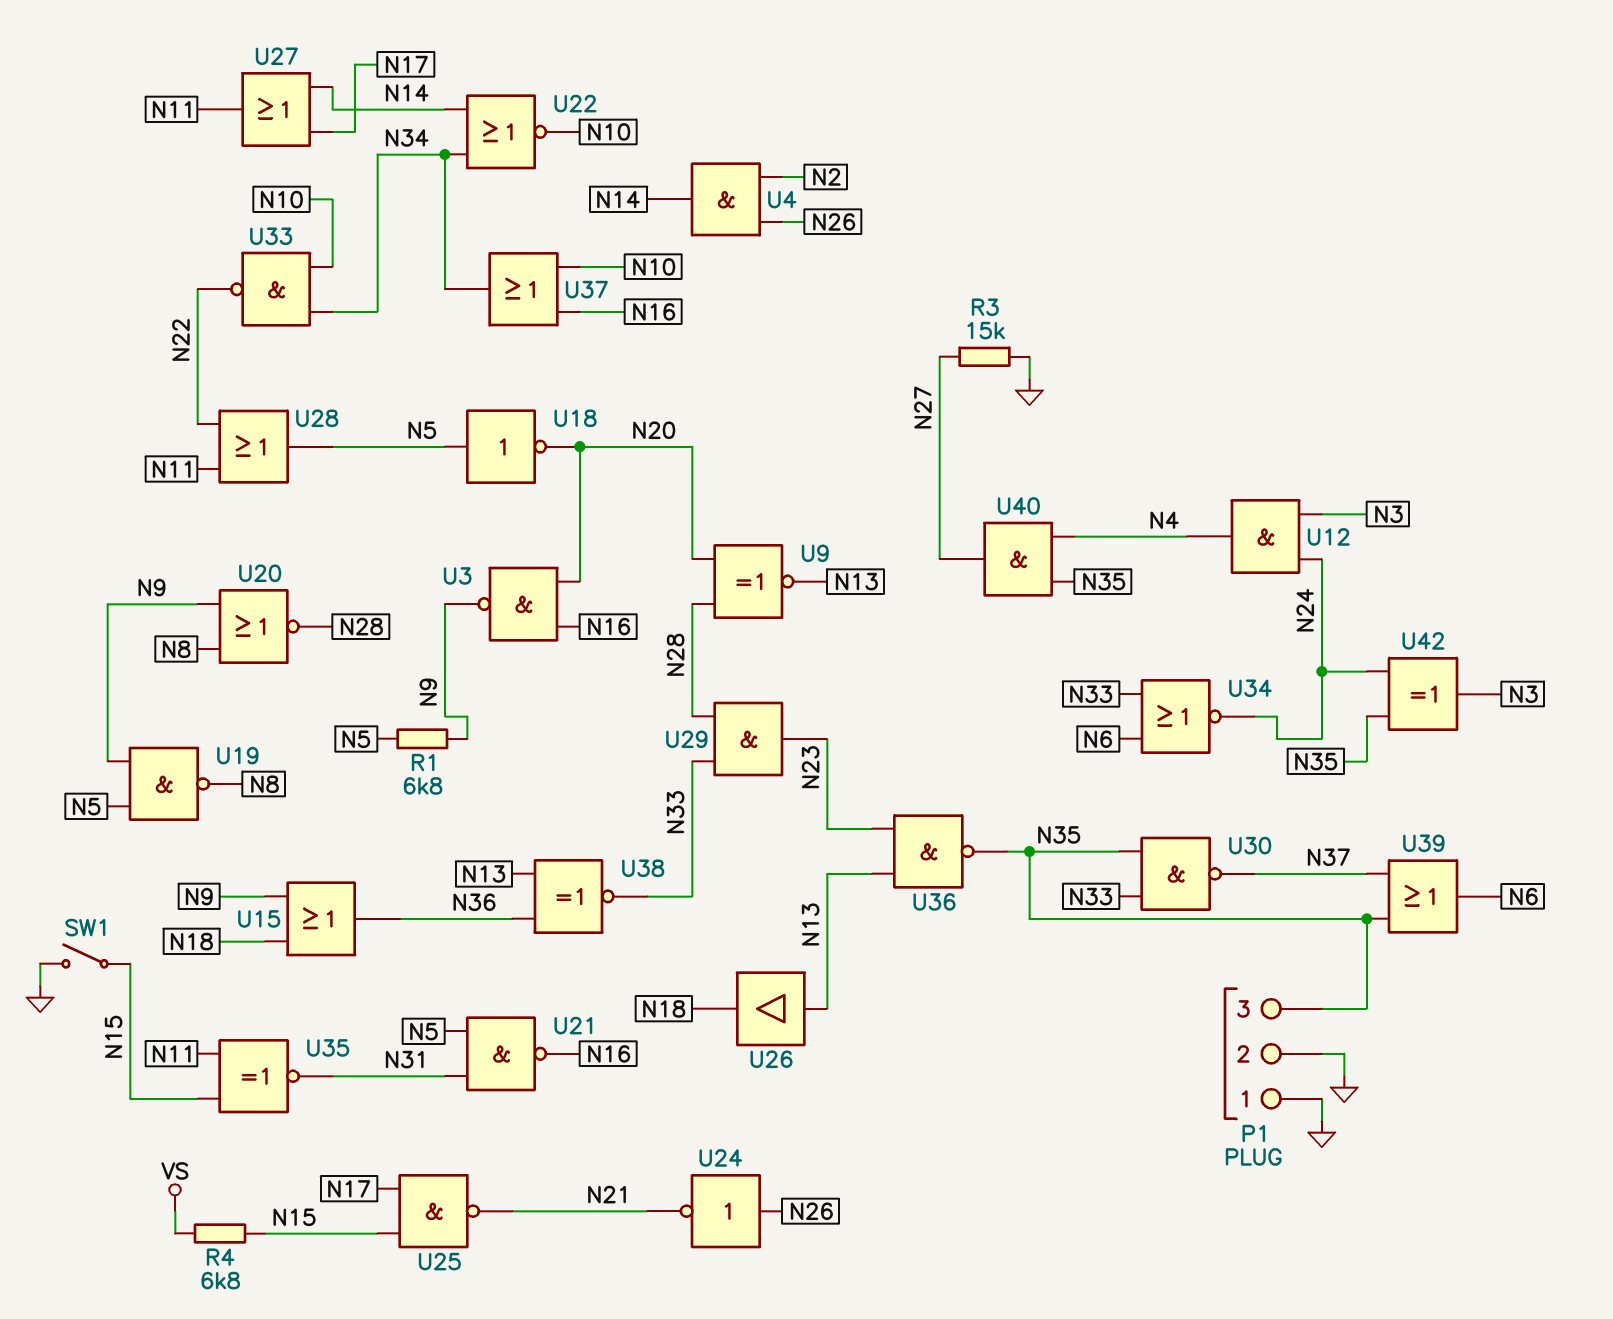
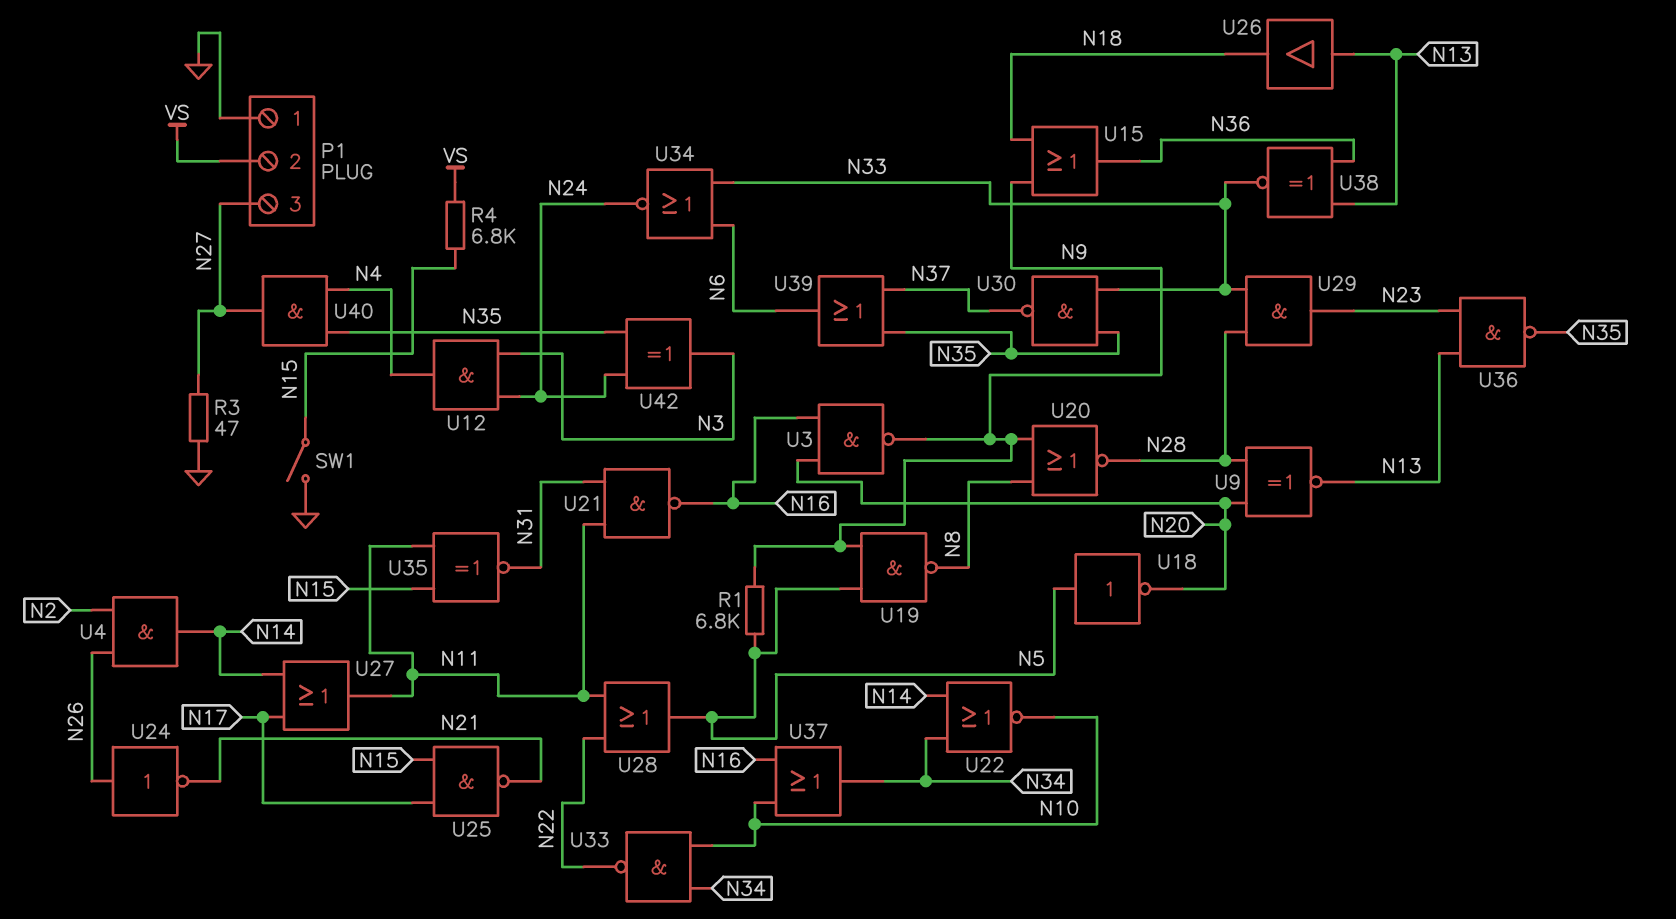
P1 pin 2: GND -> VS
P1 pin 3: N35 -> N27
R3: 15k (GND, N27) -> 47 (GND, N27)
U21: NAND (in N5, in N31, out N16) -> NAND (in N11, in N31, out N16)

